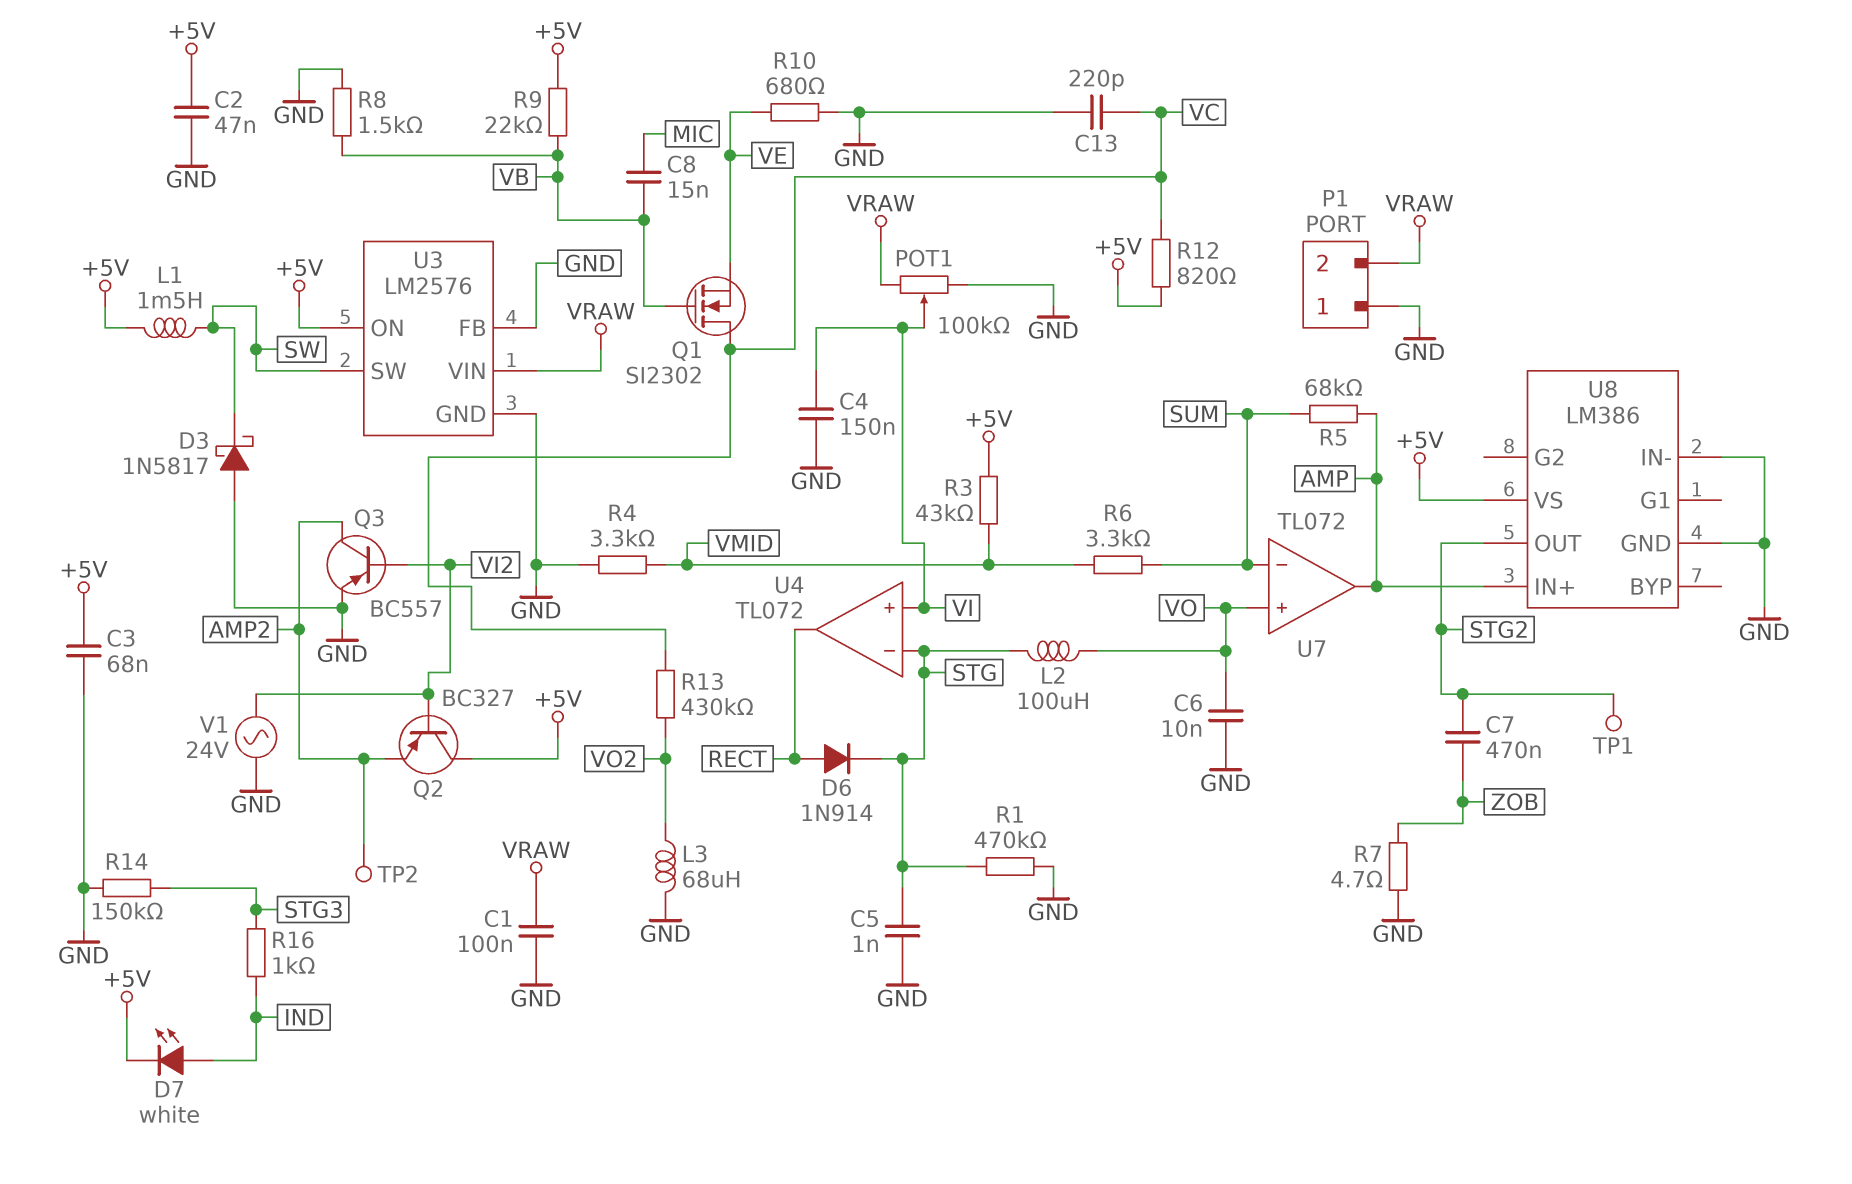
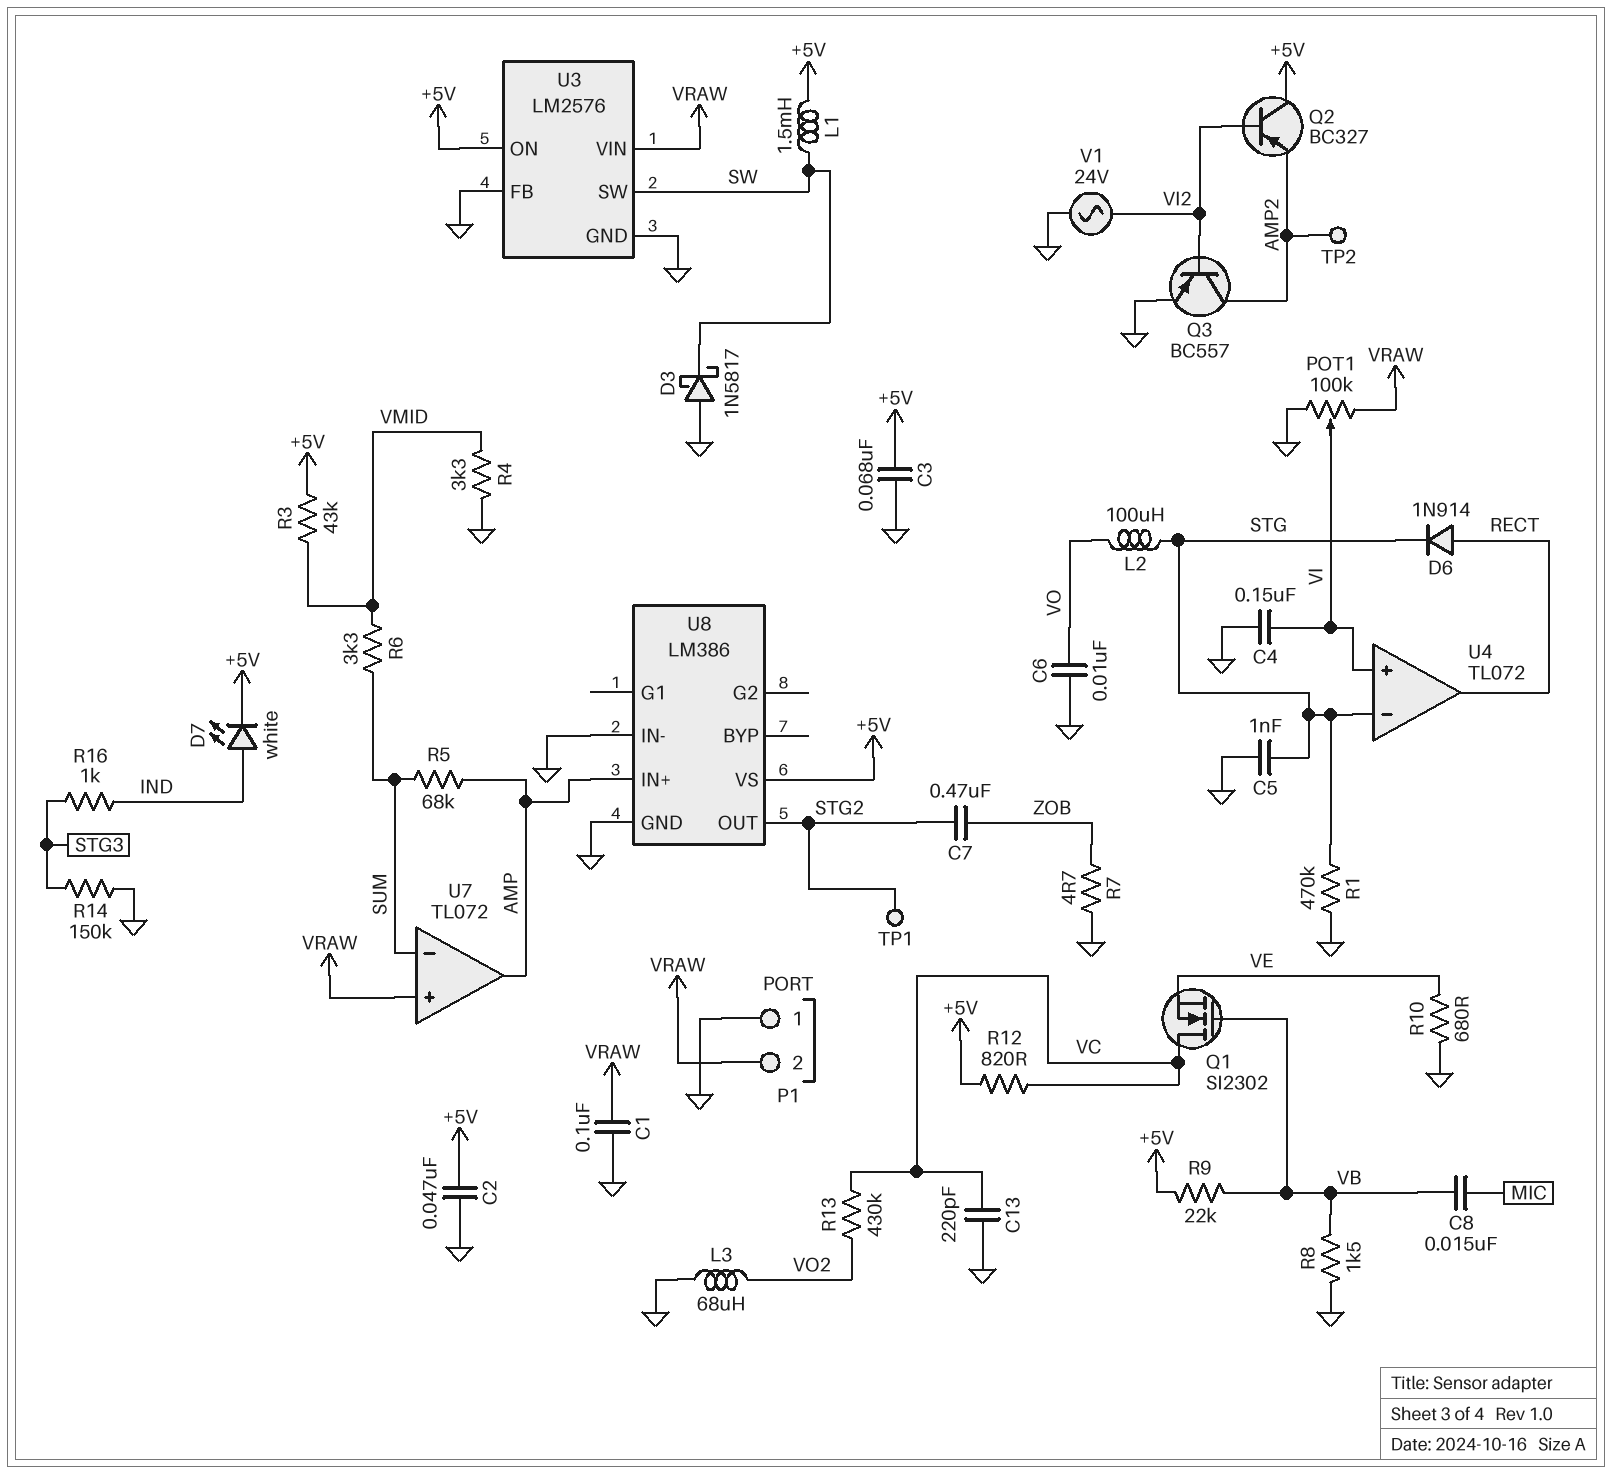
U7 pin in+: VO -> VRAW

